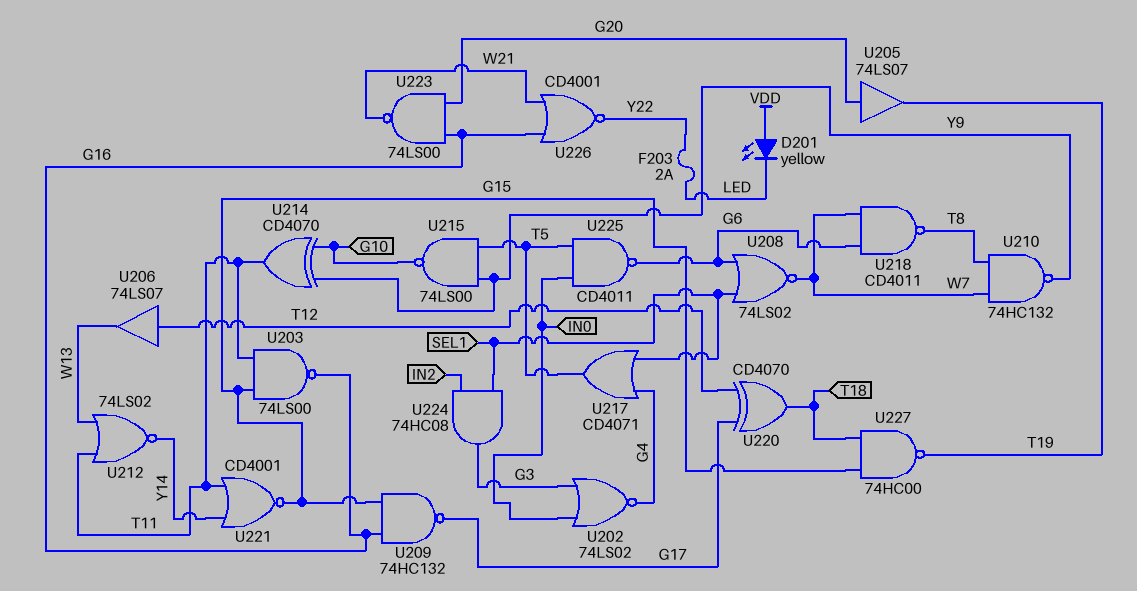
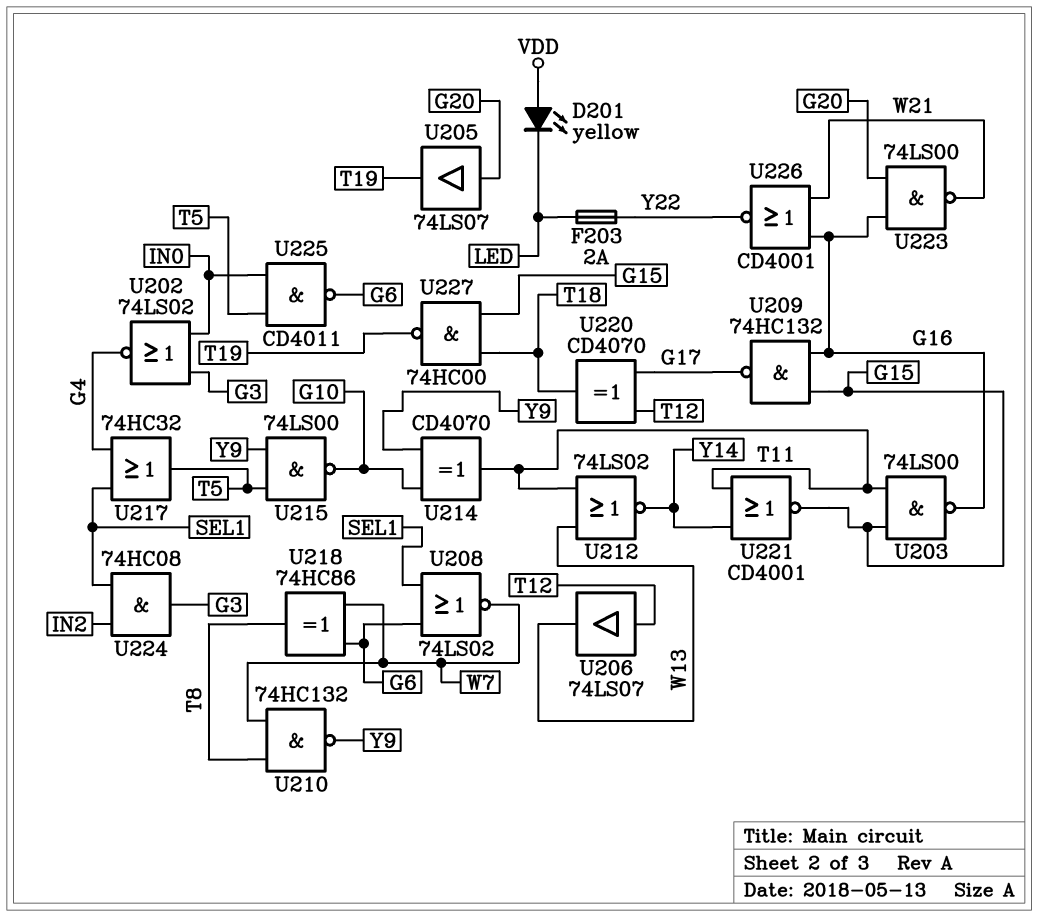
U217: OR CD4071 (in G4, in SEL1, out T5) -> OR 74HC32 (in G4, in SEL1, out T5)
U218: NAND CD4011 (in G6, in W7, out T8) -> XOR 74HC86 (in G6, in W7, out T8)

